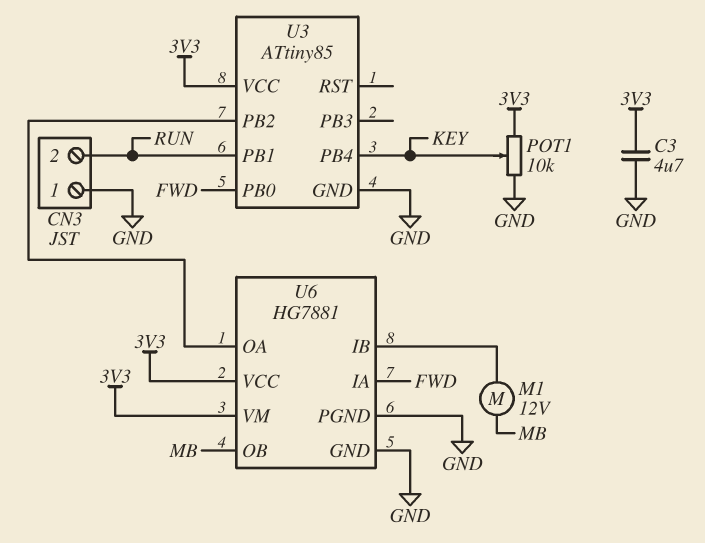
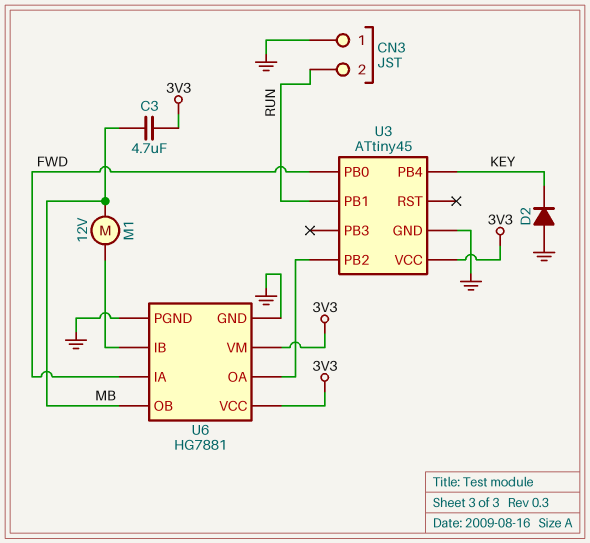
C3: 4.7uF (3V3, GND) -> 4.7uF (3V3, MB)
D2: none -> diode (A GND, K KEY)
POT1: 10k (3V3, GND, wiper KEY) -> none
U3: ATtiny85 -> ATtiny45

